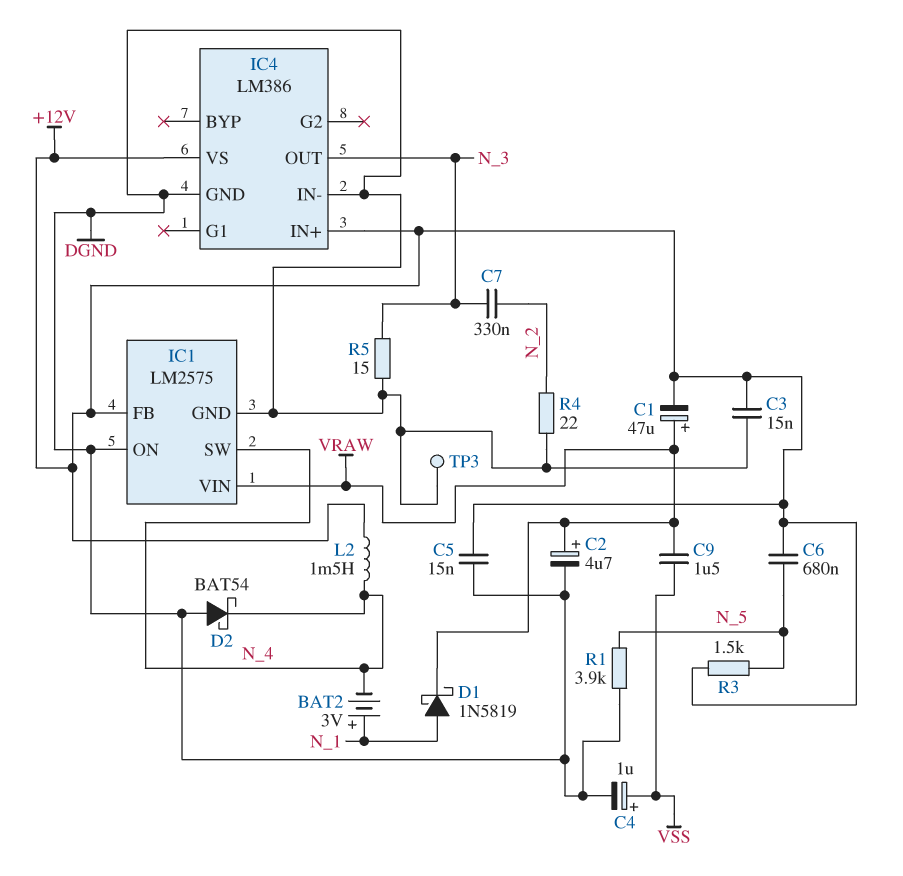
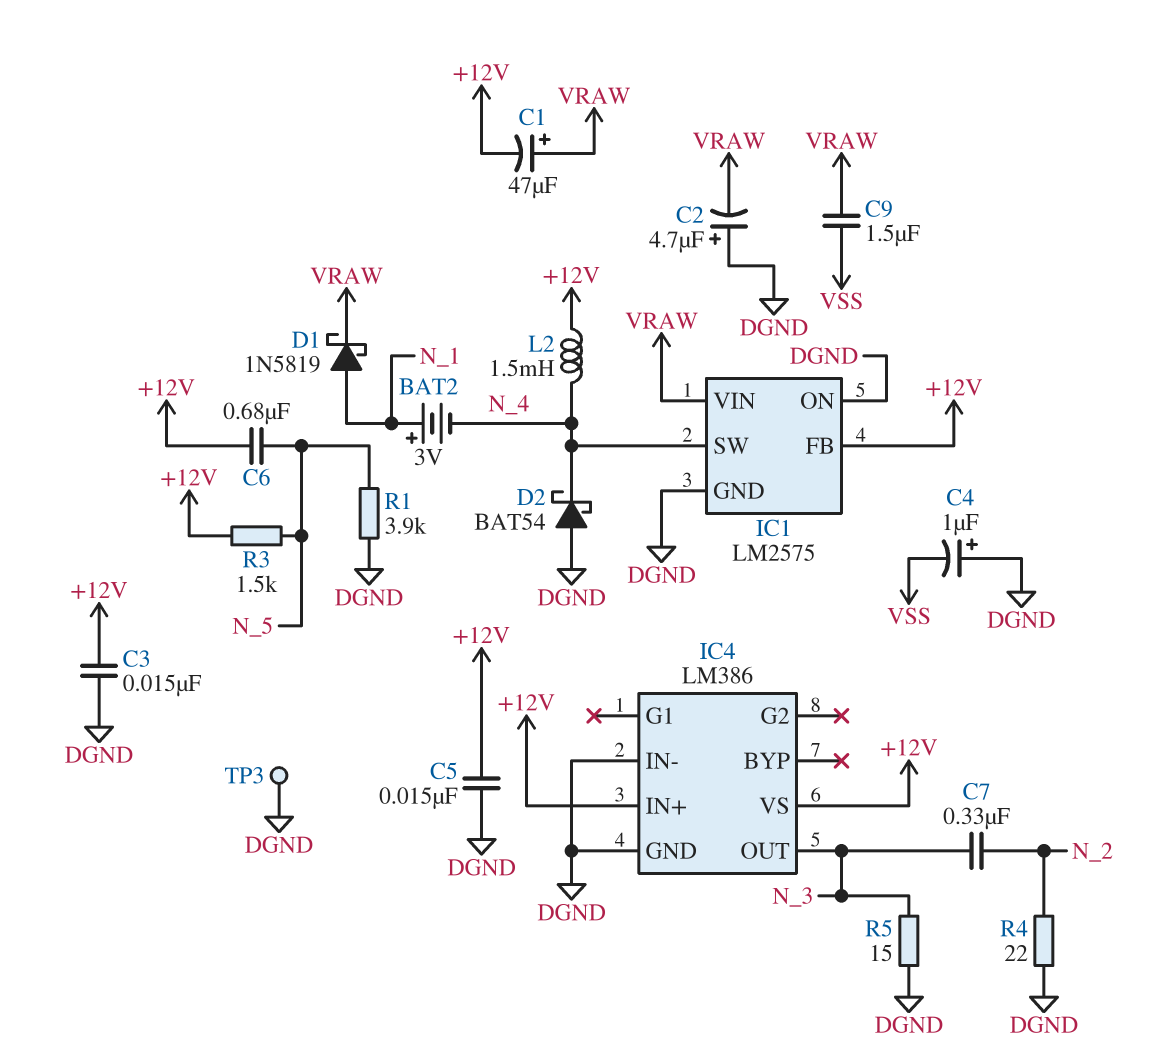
C2: 4.7uF (plus VRAW, minus DGND) -> 4.7uF (plus DGND, minus VRAW)
C4: 1uF (plus VSS, minus DGND) -> 1uF (plus DGND, minus VSS)

